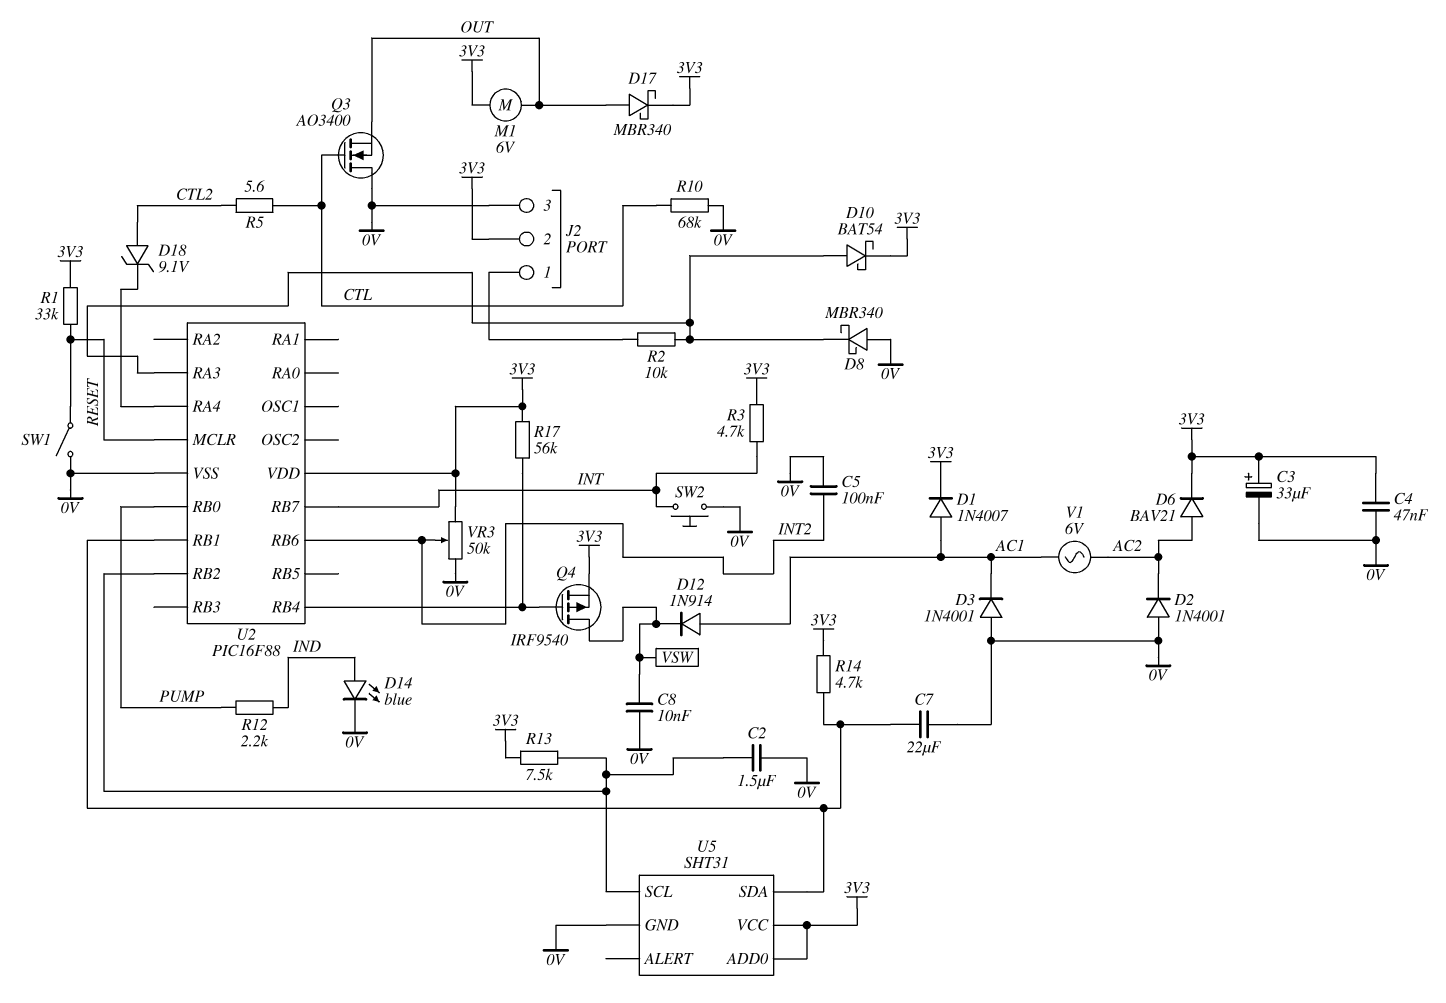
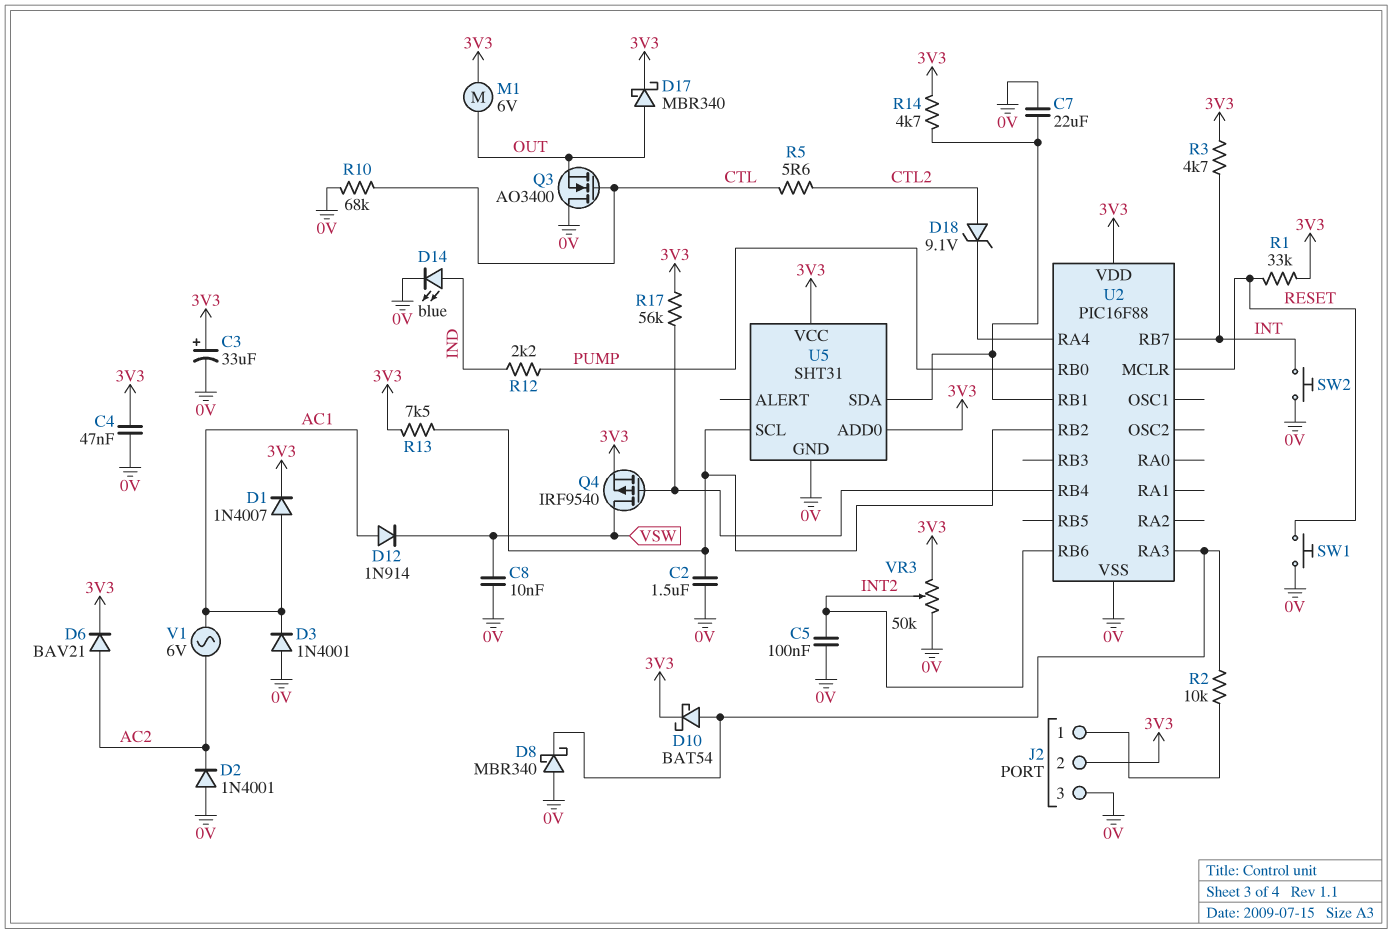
SW1: switch (0V, RESET) -> button (0V, RESET)

